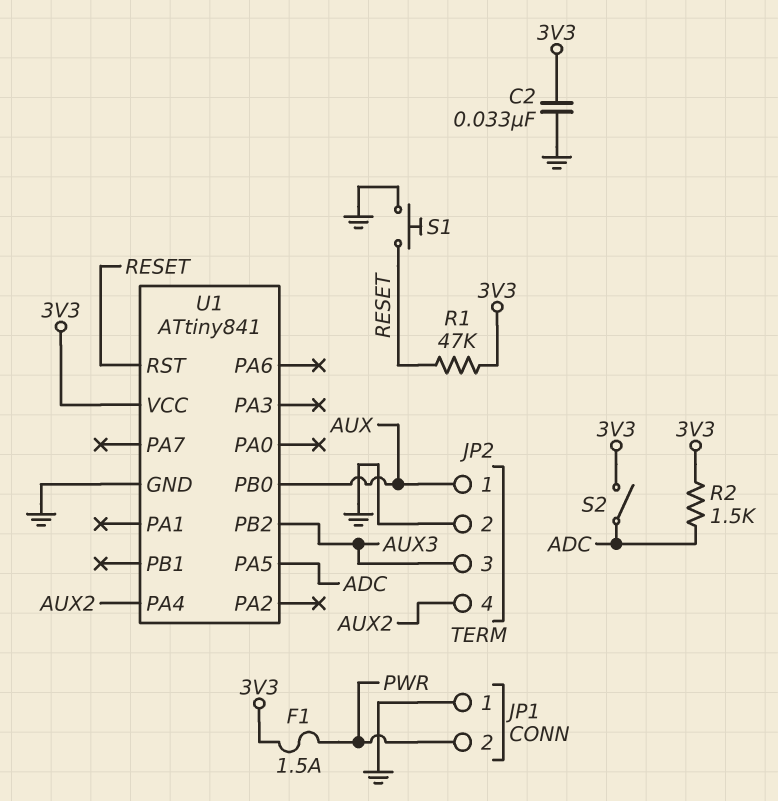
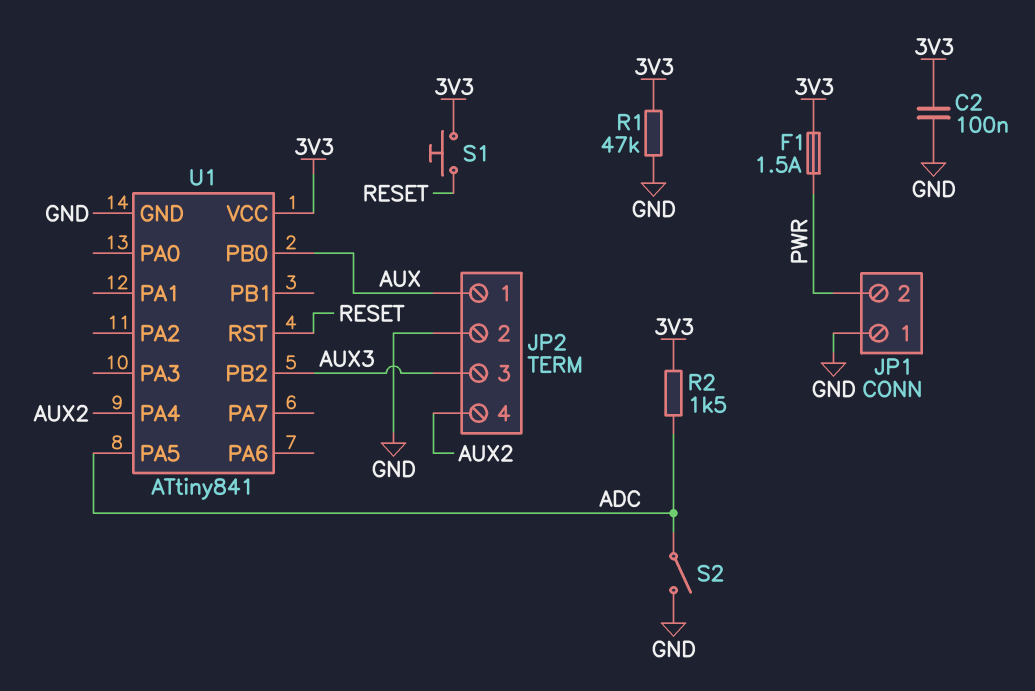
C2: 33nF (3V3, GND) -> 100nF (3V3, GND)
R1: 47k (3V3, RESET) -> 47k (3V3, GND)
S1: button (GND, RESET) -> button (3V3, RESET)
S2: switch (3V3, ADC) -> switch (ADC, GND)

